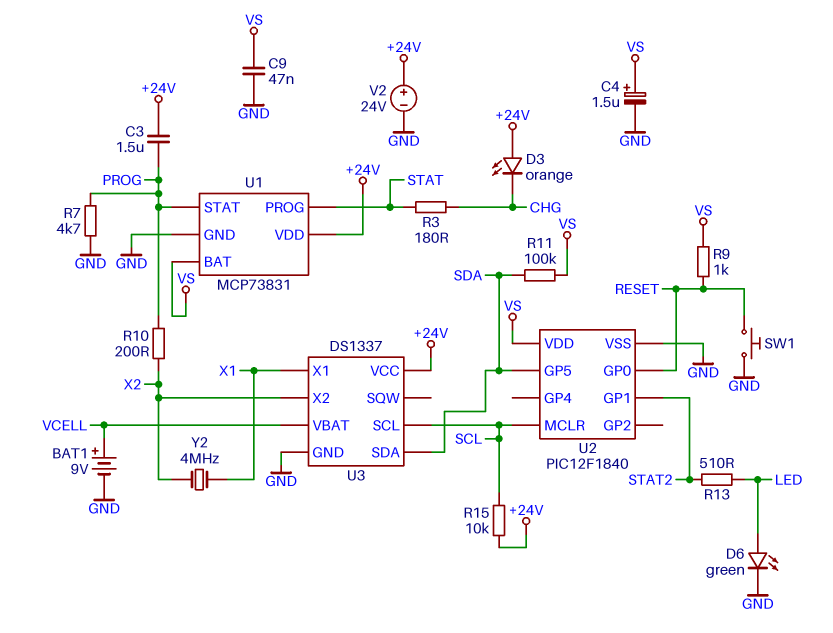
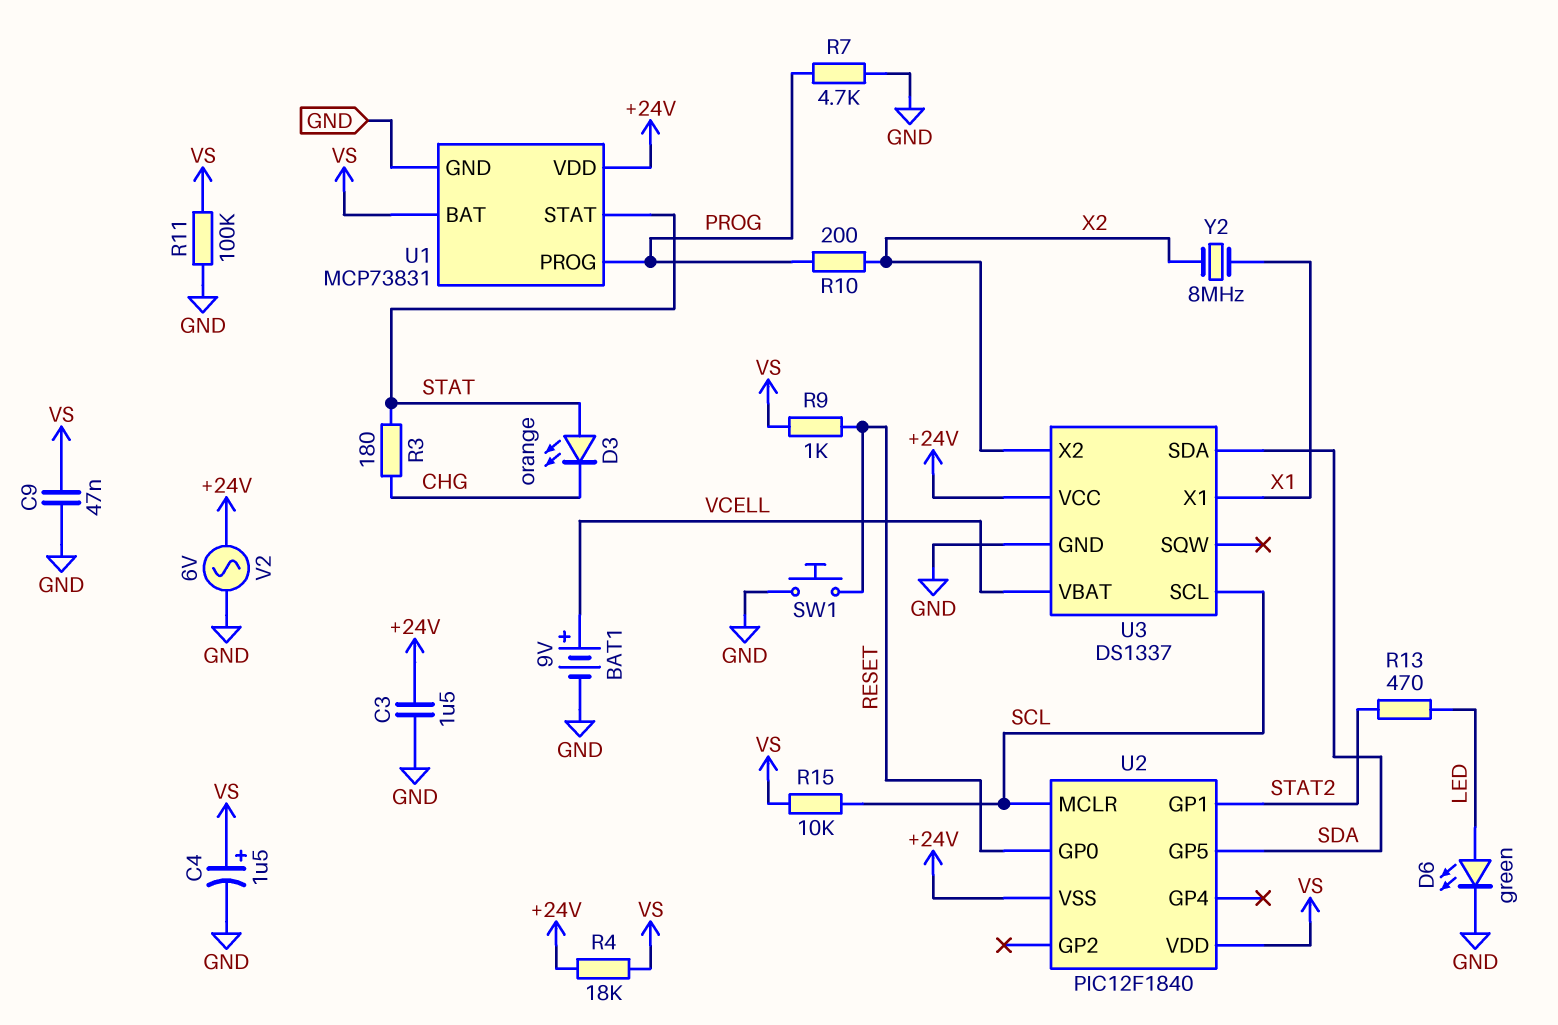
C3: 1.5uF (+24V, PROG) -> 1.5uF (+24V, GND)
D3: LED orange (A +24V, K CHG) -> LED orange (A STAT, K CHG)
R4: none -> 18k (+24V, VS)
R11: 100k (SDA, VS) -> 100k (GND, VS)
R13: 510 (LED, STAT2) -> 470 (LED, STAT2)
R15: 10k (+24V, SCL) -> 10k (SCL, VS)
U1 pin PROG: STAT -> PROG
U1 pin STAT: PROG -> STAT
U2 pin VSS: GND -> +24V
V2: 24V (plus +24V, minus GND) -> AC 6V (+24V, GND)
Y2: 4MHz (X1, X2) -> 8MHz (X1, X2)

